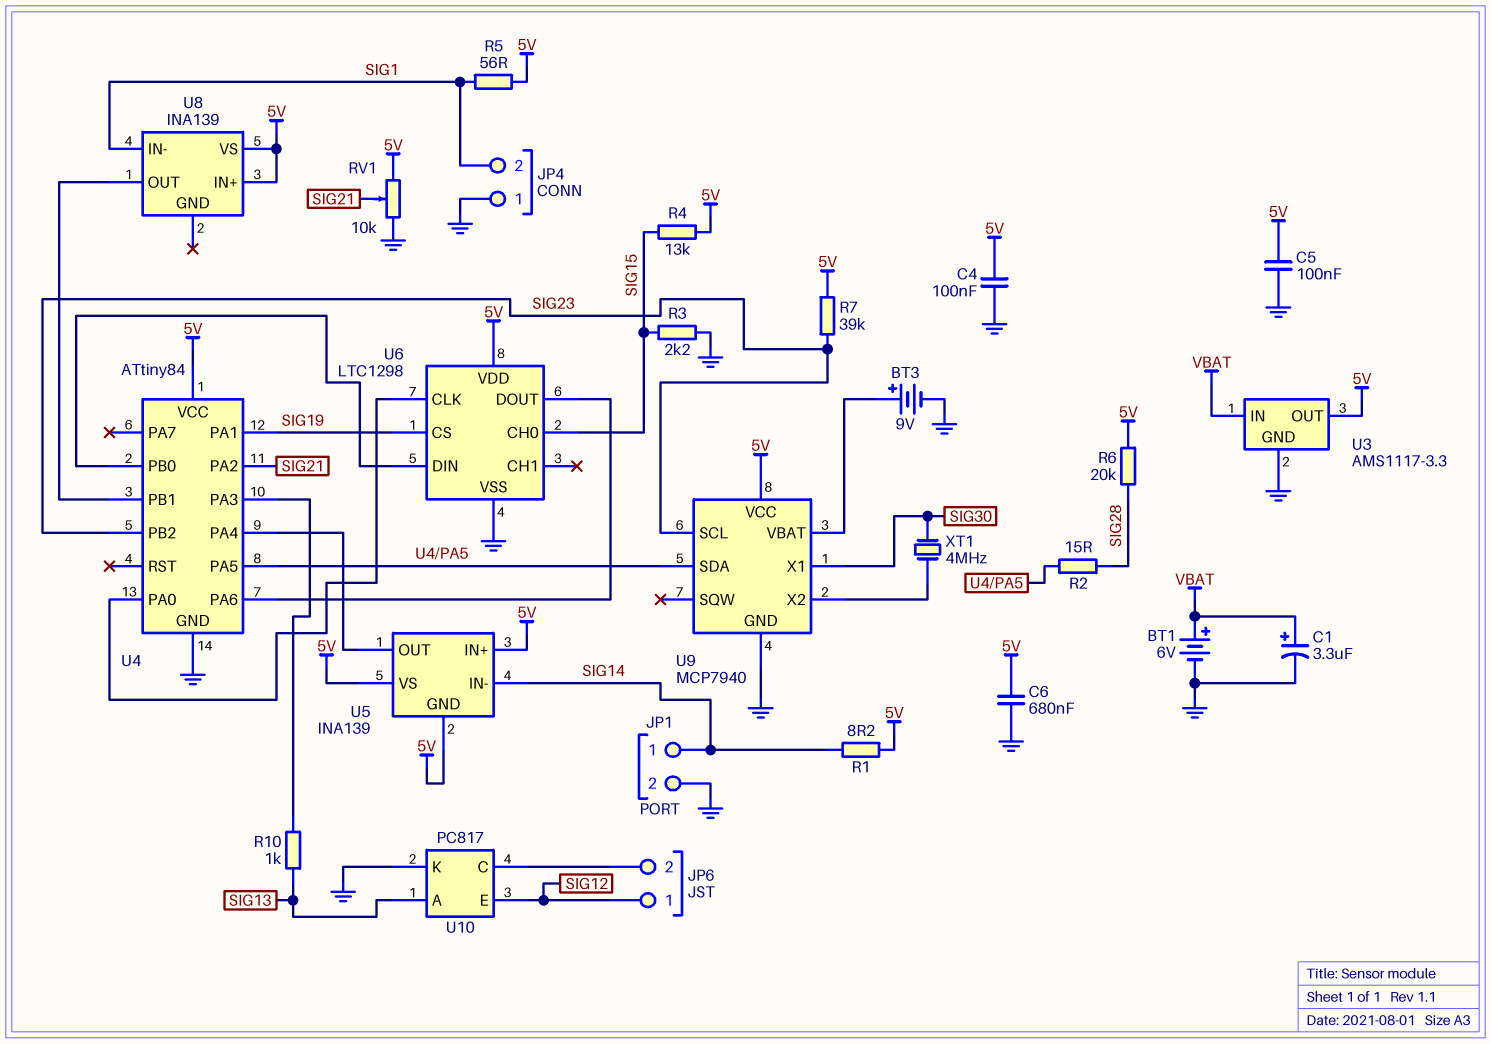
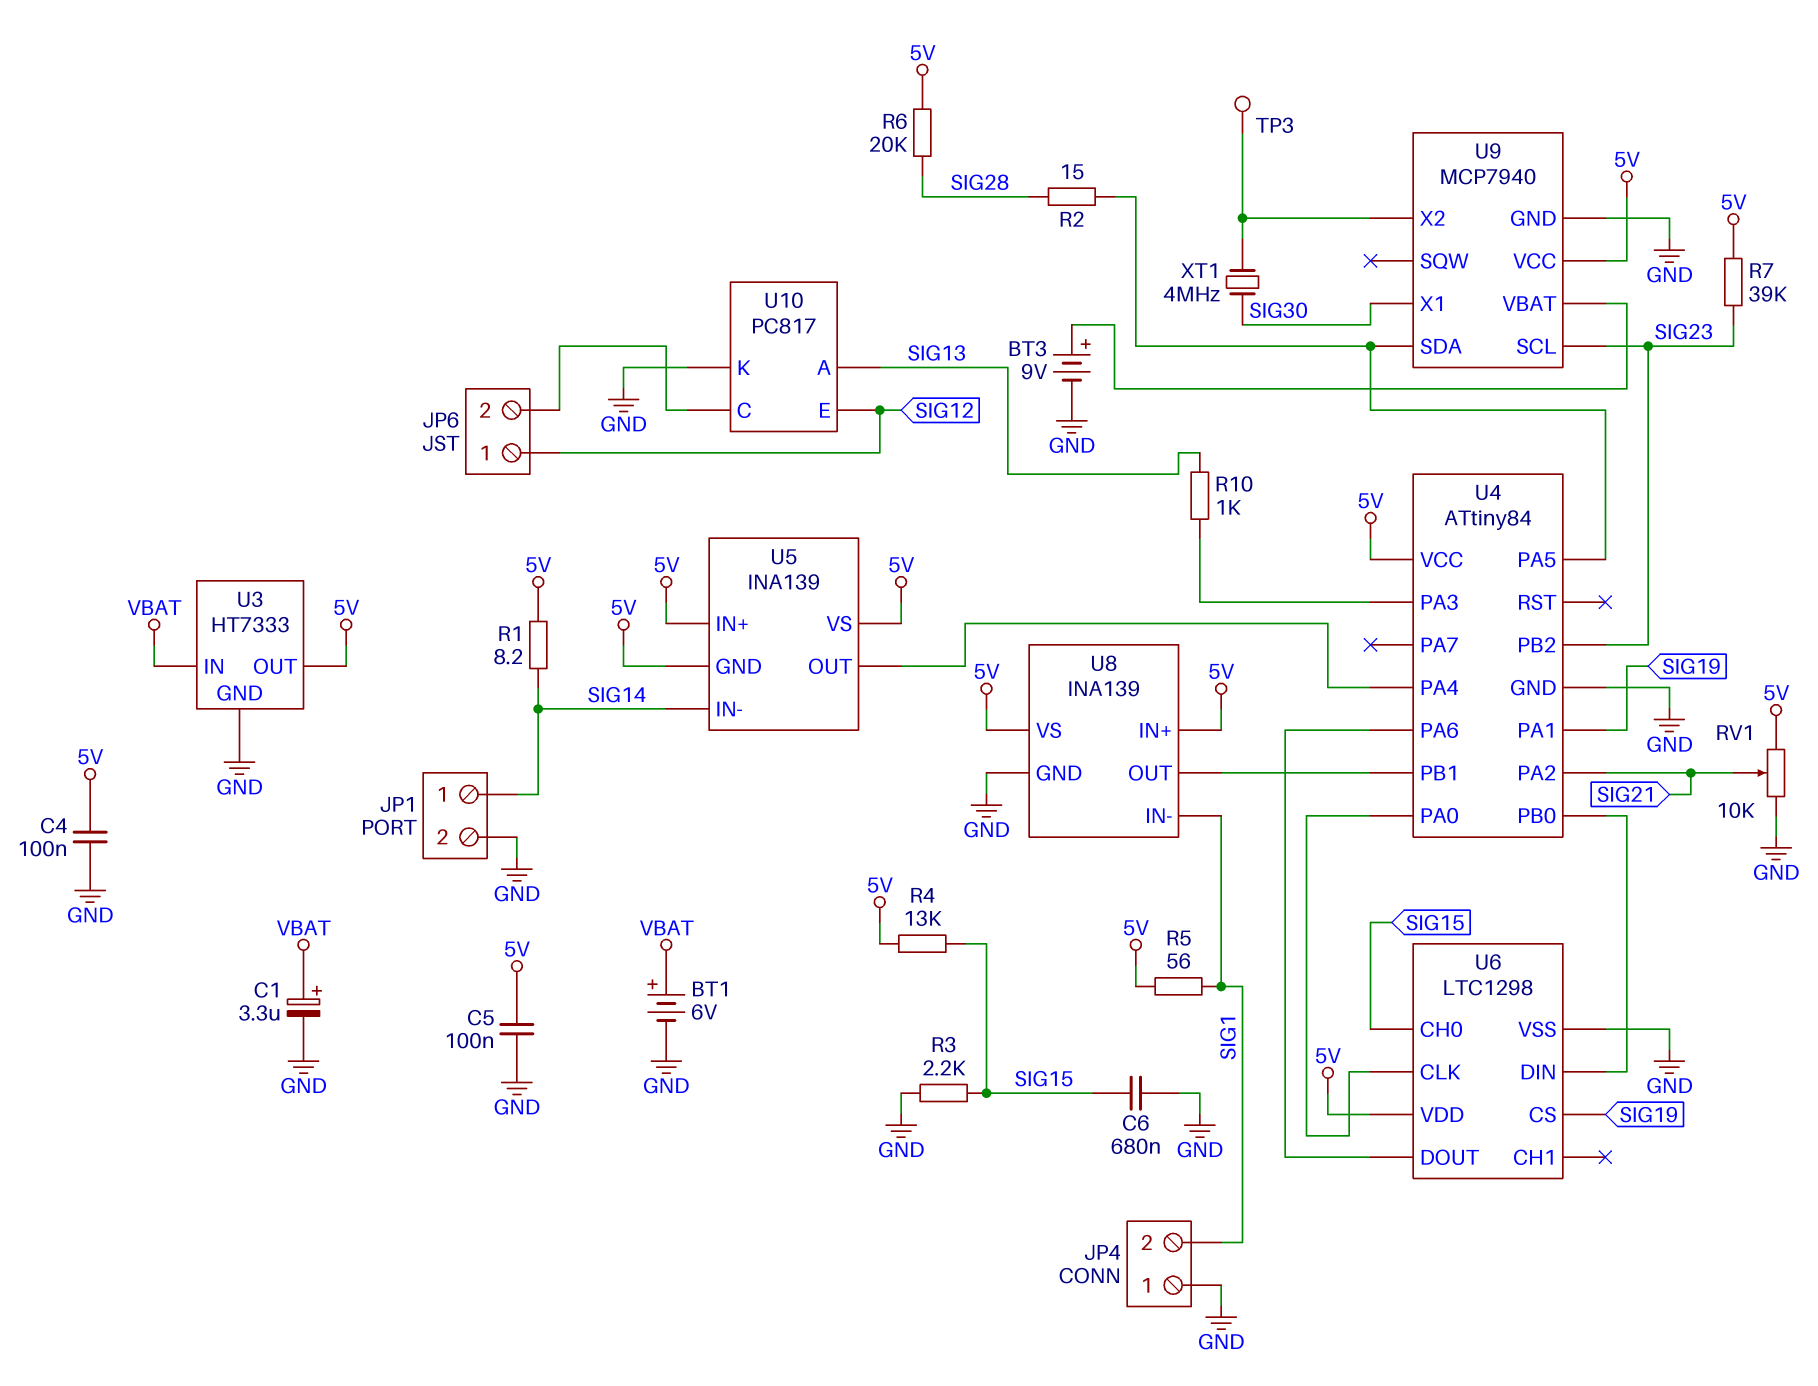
C6: 680nF (5V, GND) -> 680nF (GND, SIG15)
TP3: none -> test point (U9/X2)
U3: AMS1117-3.3 -> HT7333
U8 pin GND: none -> GND

